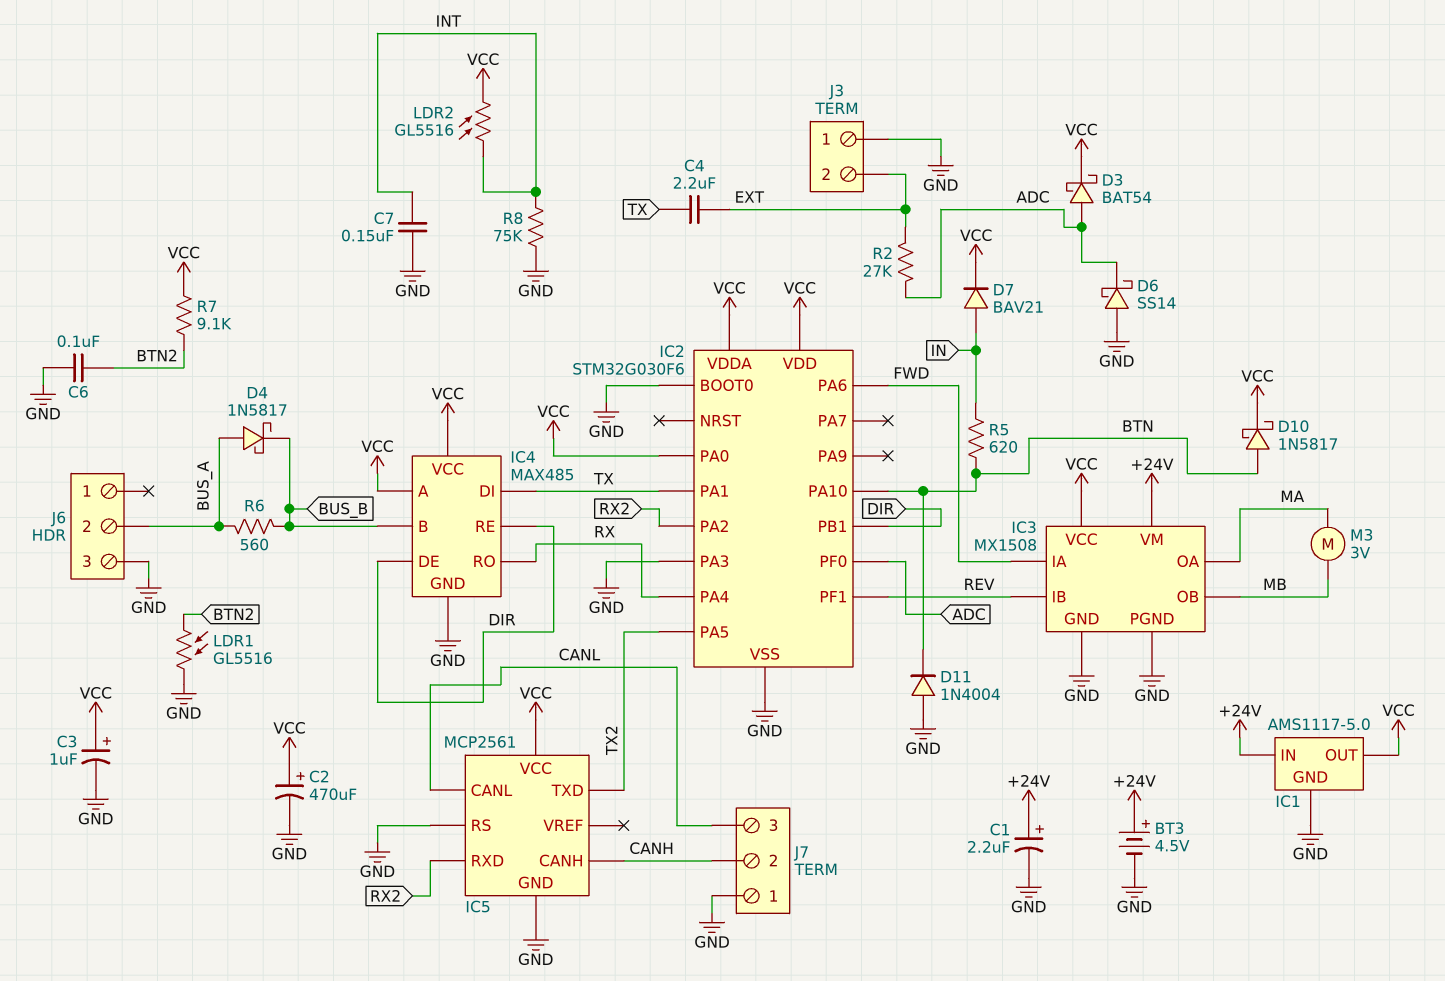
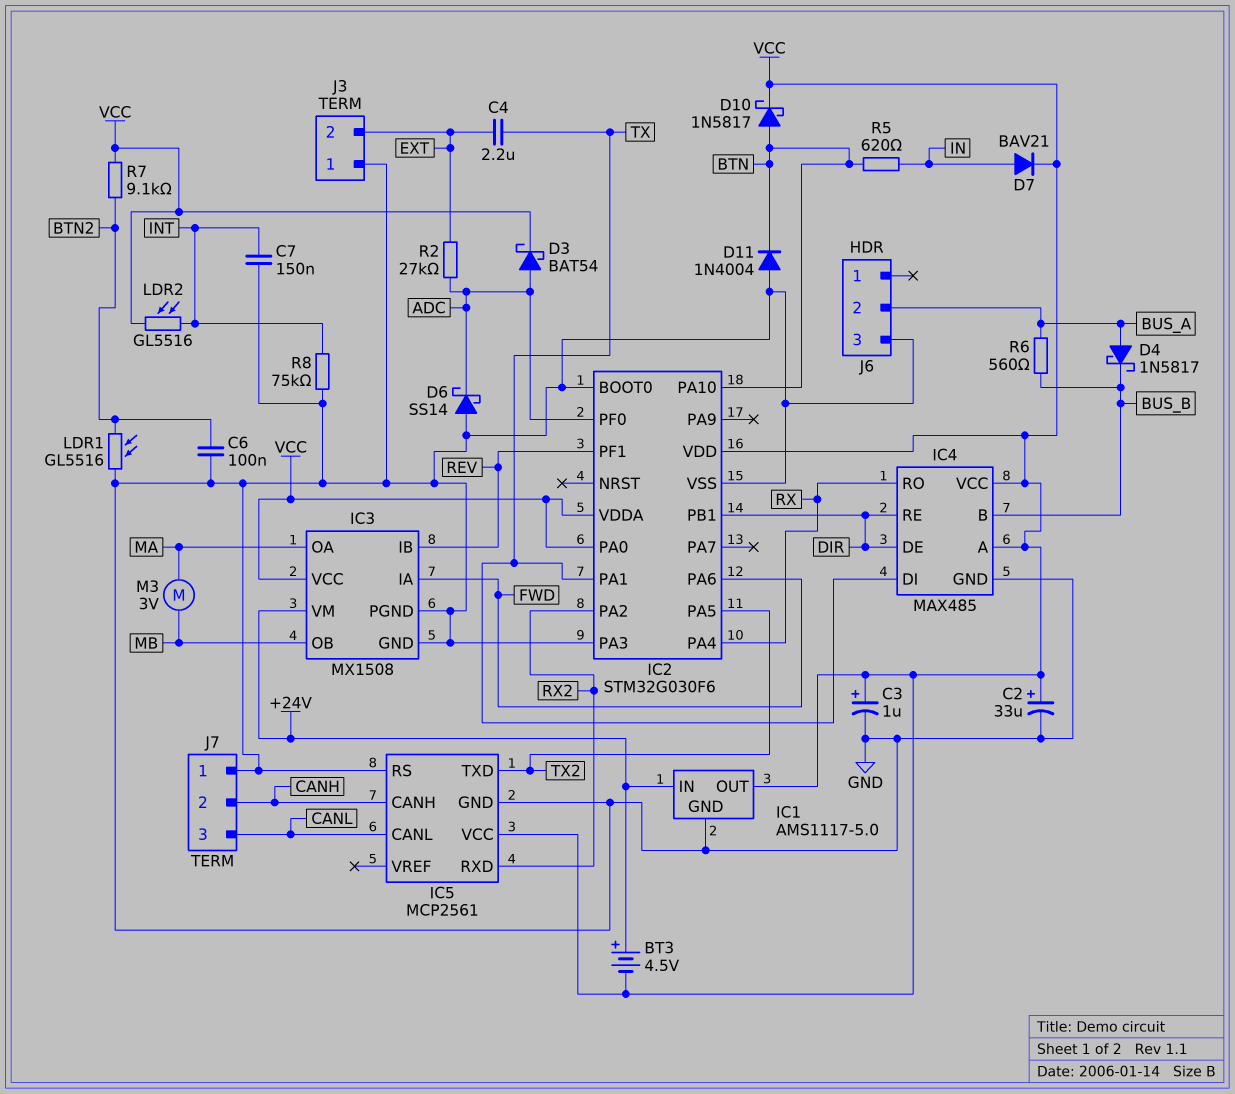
BT3: 4.5V (plus +24V, minus GND) -> 4.5V (plus +24V, minus VCC)
C1: 2.2uF (plus +24V, minus GND) -> none
C2: 470uF (plus VCC, minus GND) -> 33uF (plus VCC, minus GND)

